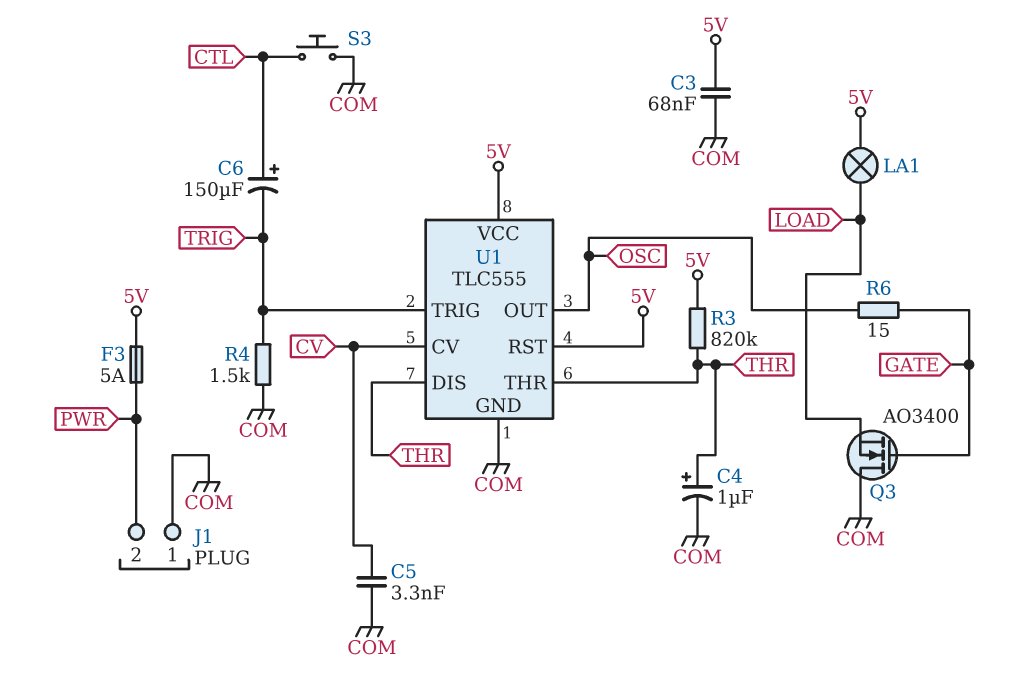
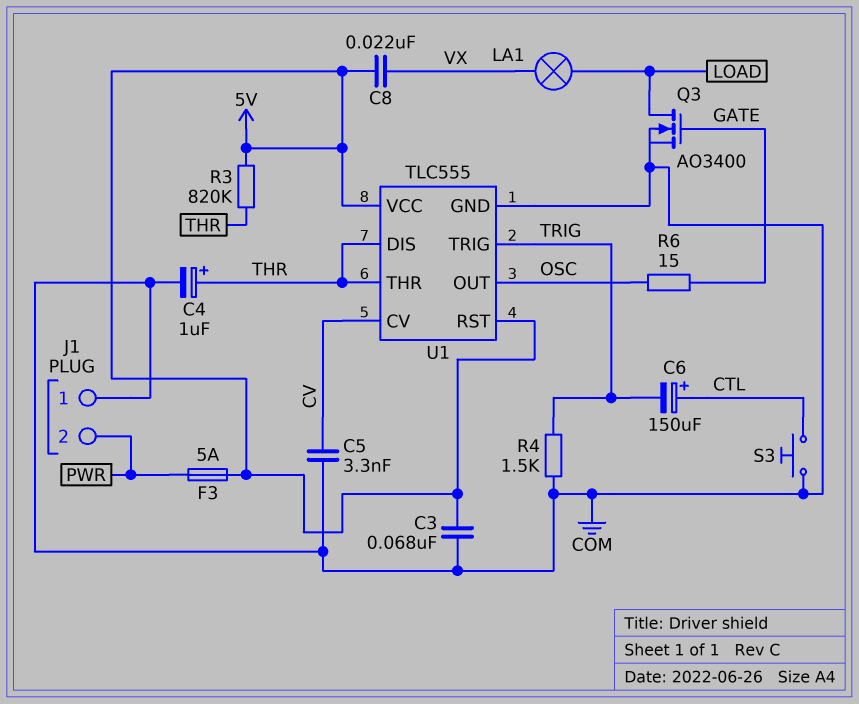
C8: none -> 22nF (5V, VX)
LA1: lamp (5V, LOAD) -> lamp (LOAD, VX)
Q3: NMOS AO3400 (G GATE, D COM, S LOAD) -> NMOS AO3400 (G GATE, D LOAD, S COM)

